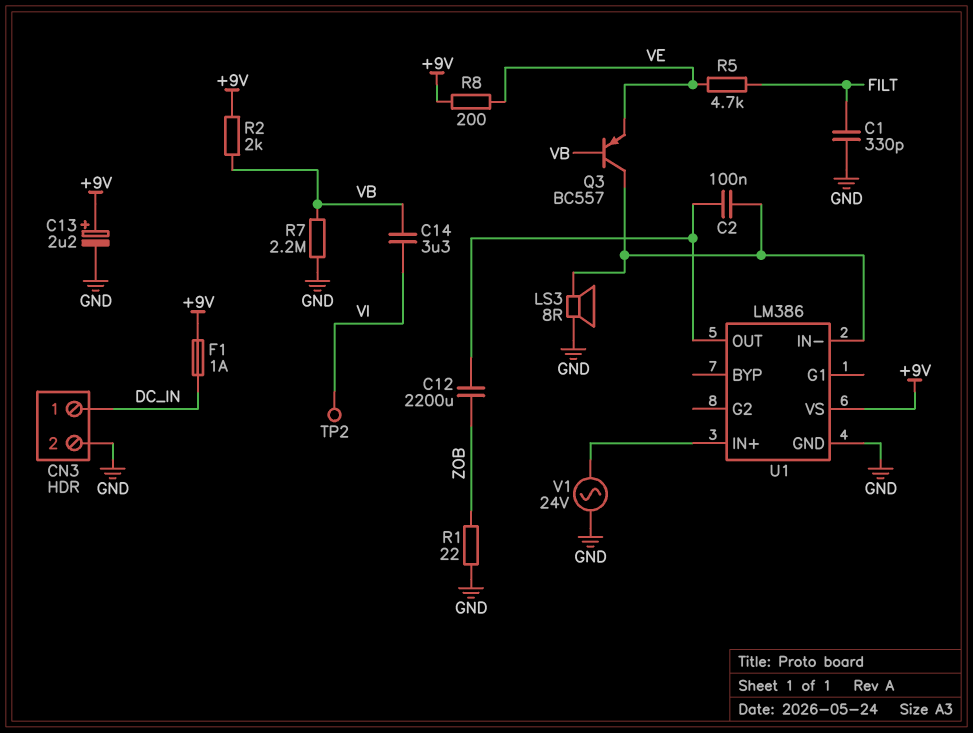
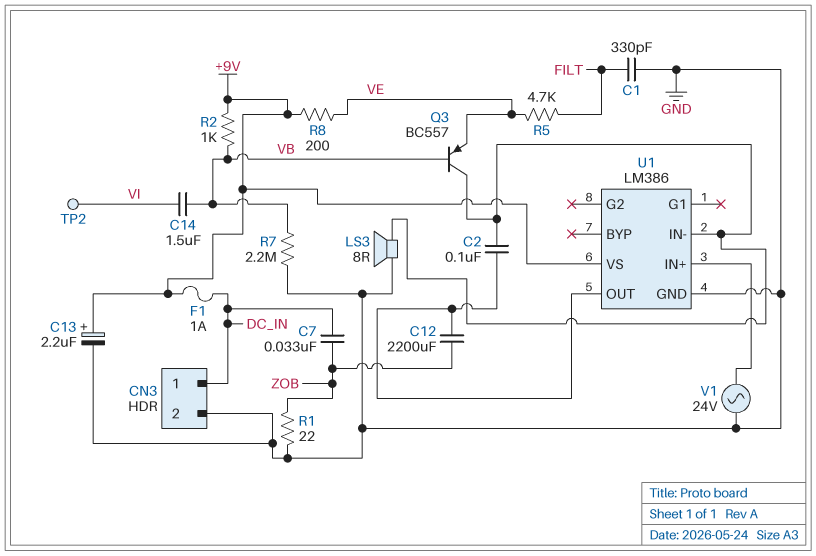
C7: none -> 33nF (DC_IN, ZOB)
C14: 3.3uF (VB, VI) -> 1.5uF (VB, VI)
R2: 2k (+9V, VB) -> 1k (+9V, VB)

